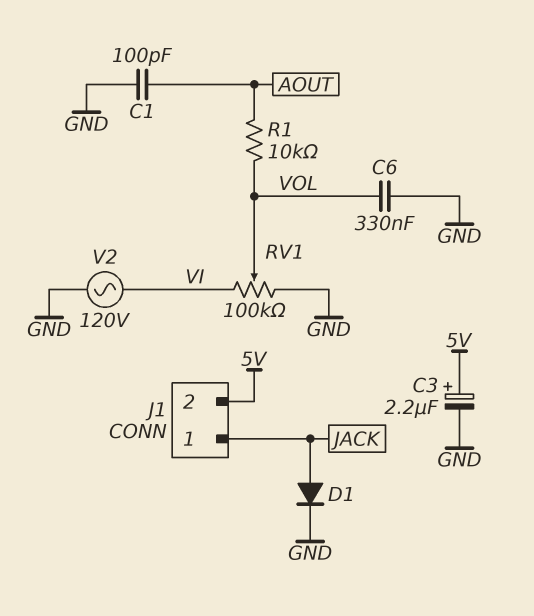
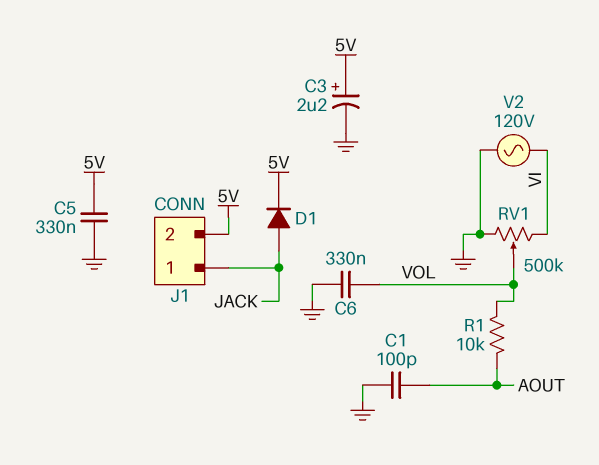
C5: none -> 330nF (5V, GND)
D1: diode (A JACK, K GND) -> diode (A JACK, K 5V)
RV1: 100k (GND, VI, wiper VOL) -> 500k (GND, VI, wiper VOL)

